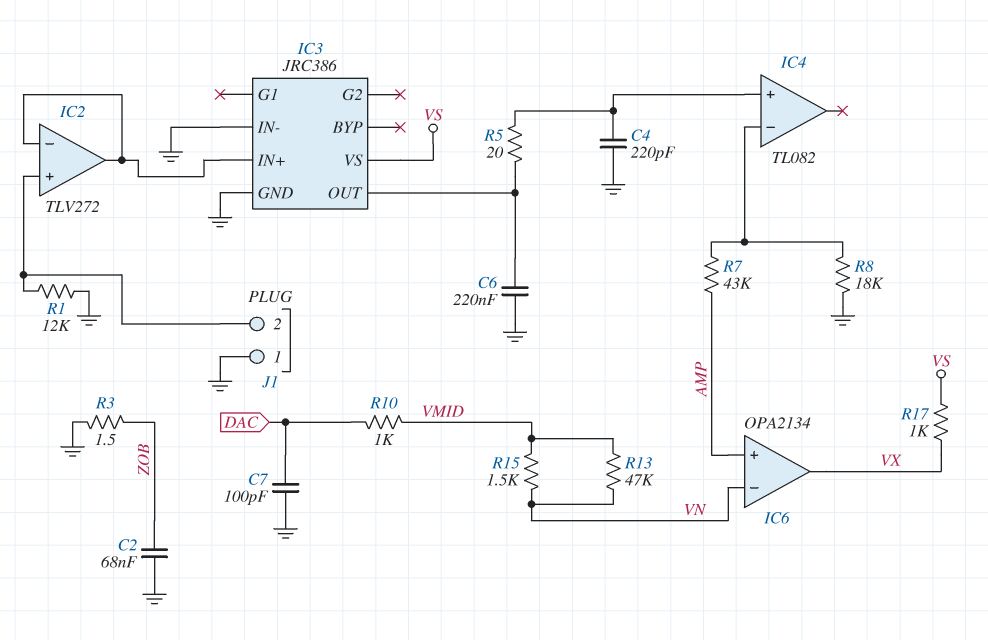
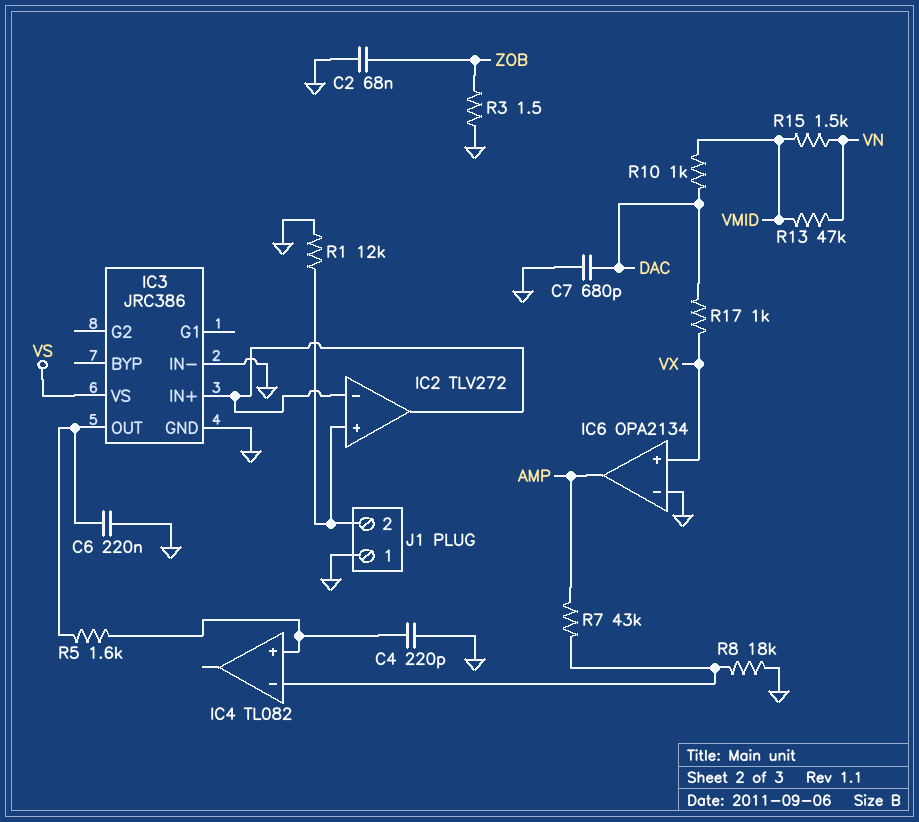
C7: 100pF (DAC, GND) -> 680pF (DAC, GND)
IC6 pin in+: AMP -> VX
IC6 pin in-: VN -> GND
IC6 pin out: VX -> AMP
R5: 20 (IC3/OUT, IC4/in+) -> 1.6k (IC3/OUT, IC4/in+)
R17: 1k (VS, VX) -> 1k (DAC, VX)

